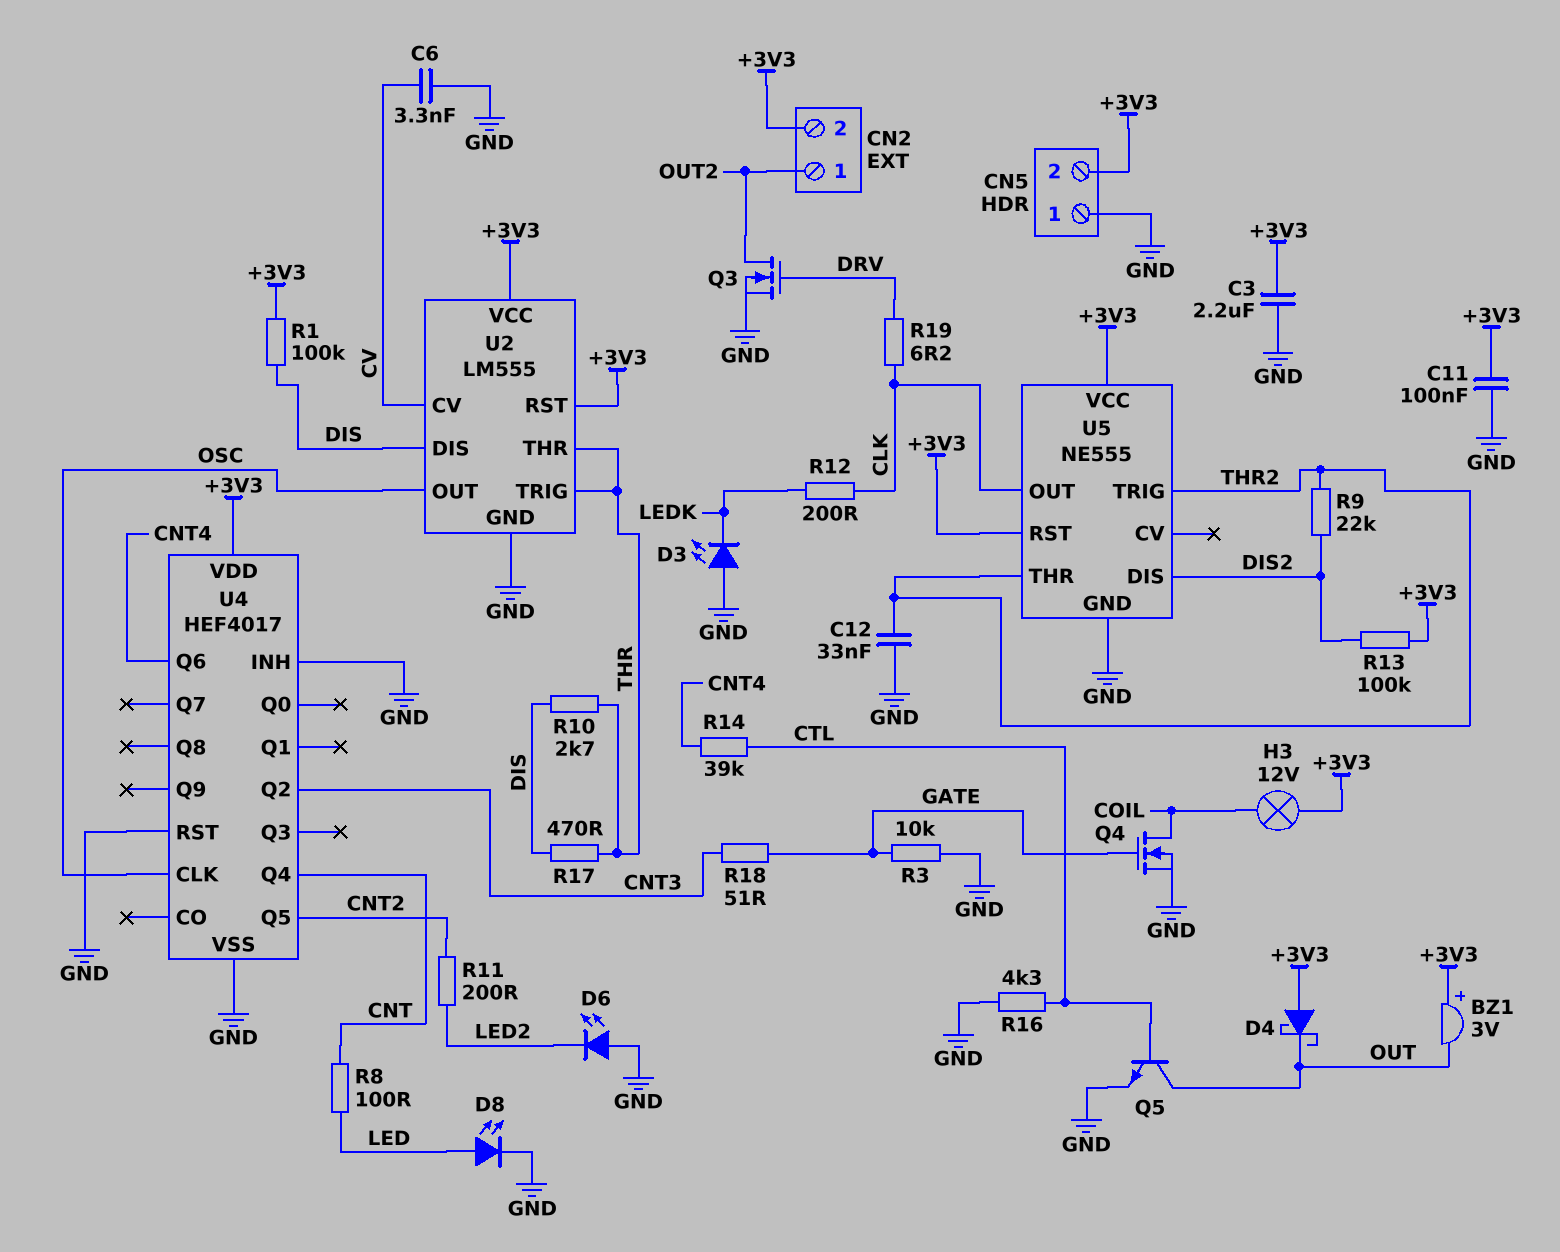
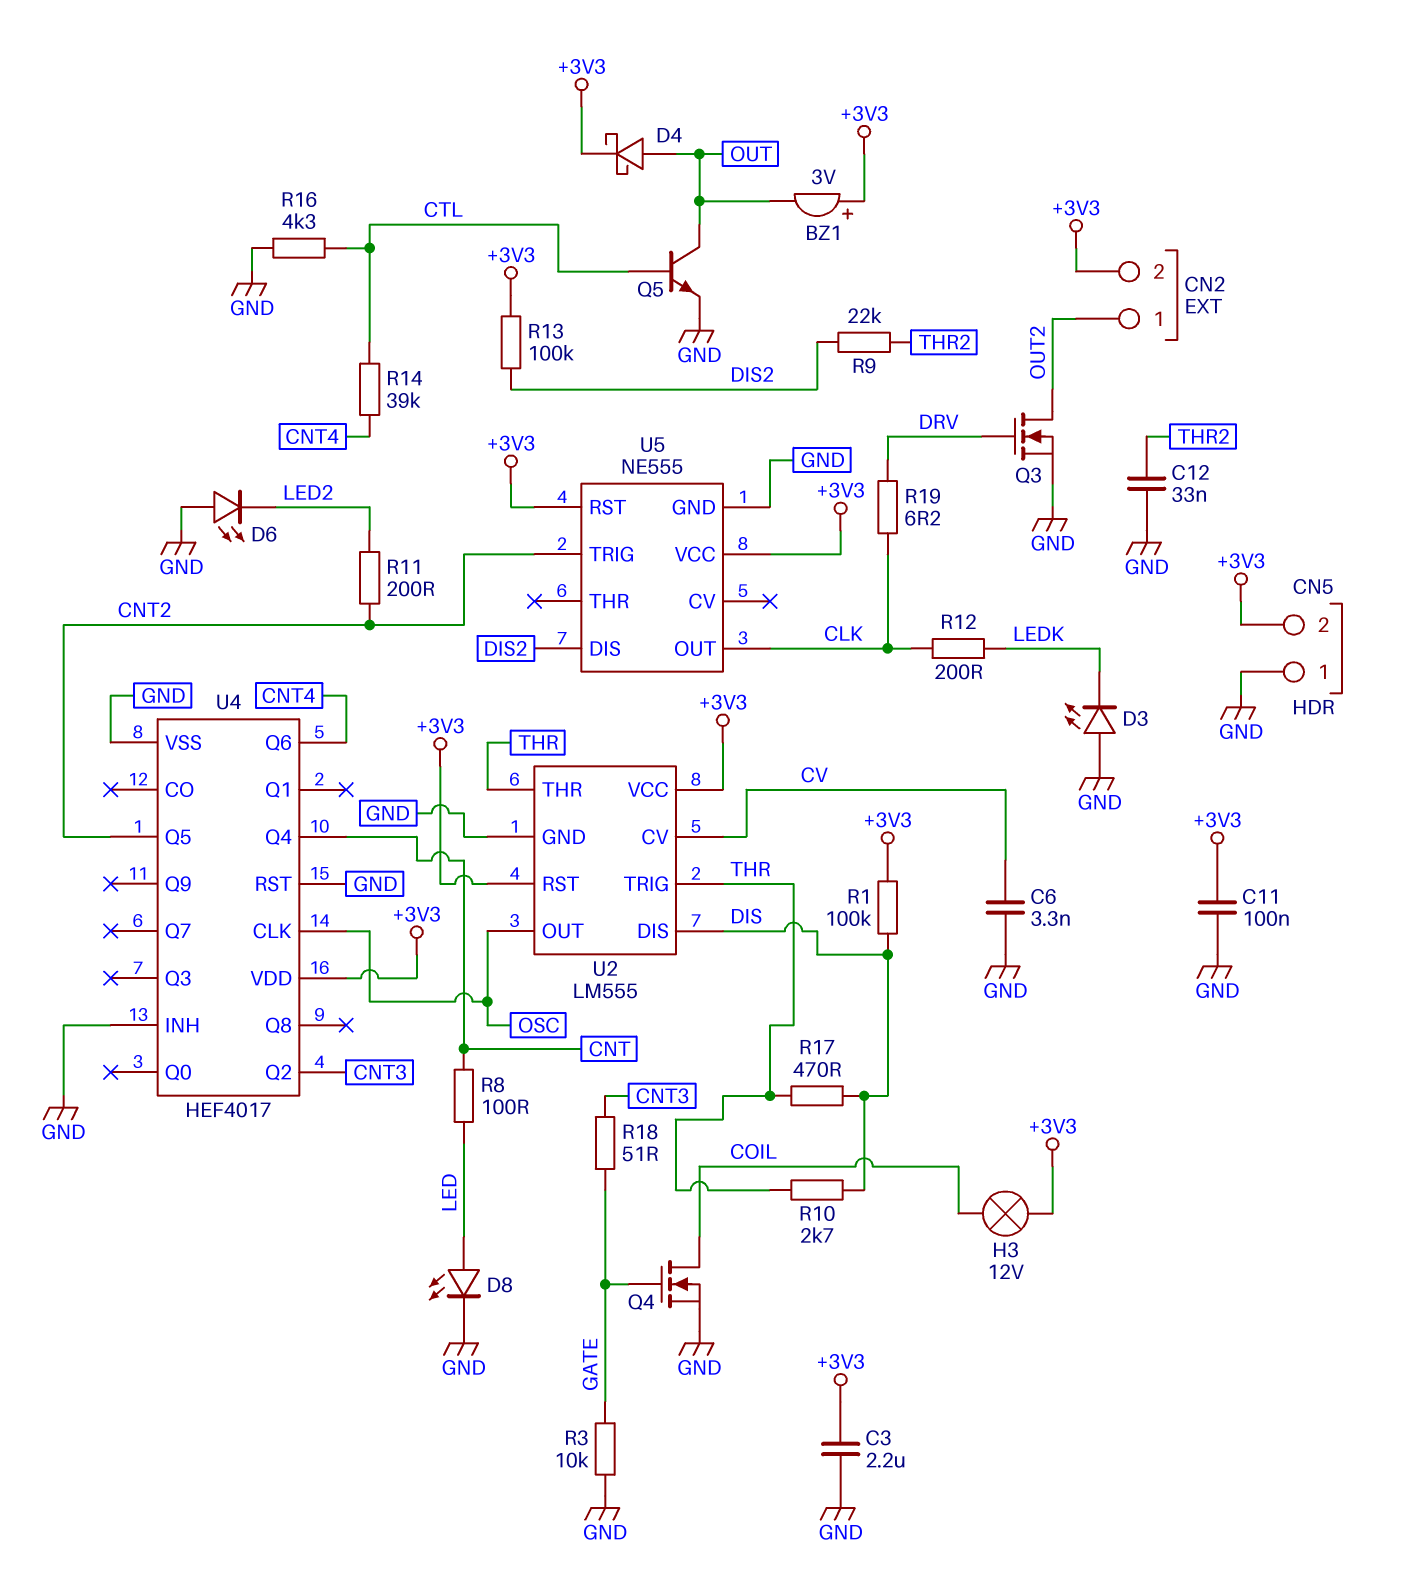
D4: schottky (A +3V3, K OUT) -> schottky (A OUT, K +3V3)
U5 pin THR: THR2 -> none
U5 pin TRIG: THR2 -> CNT2

